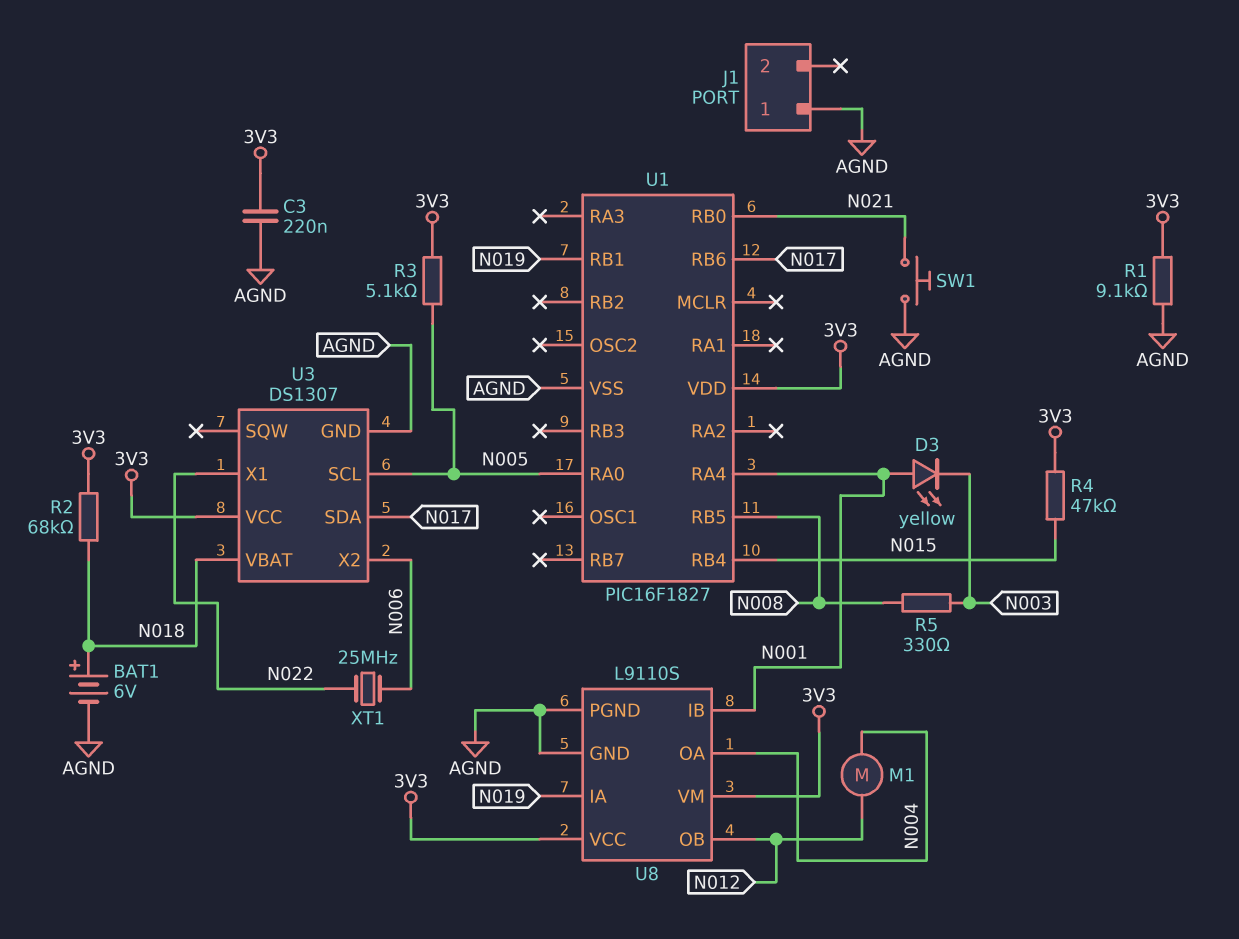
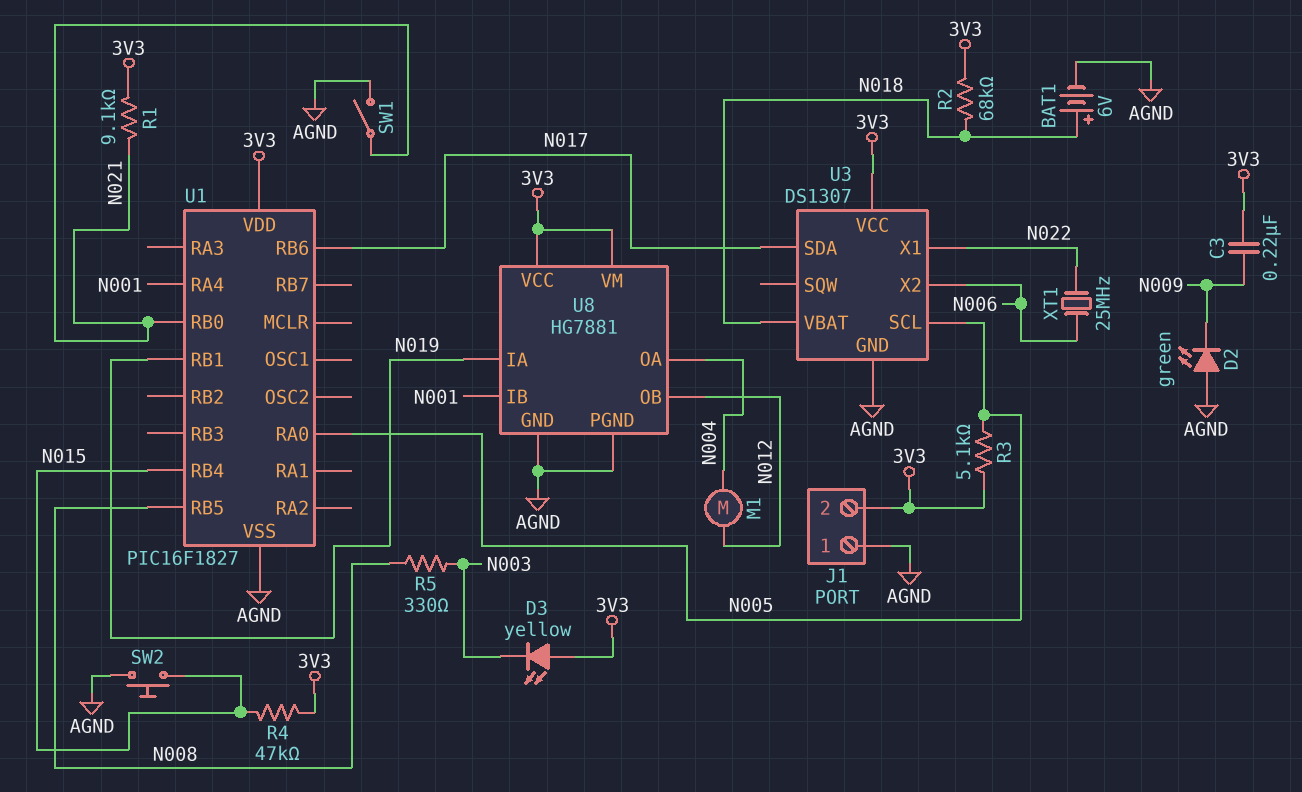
C3: 220nF (3V3, AGND) -> 220nF (3V3, N009)
D2: none -> LED green (A AGND, K N009)
D3: LED yellow (A N001, K N003) -> LED yellow (A 3V3, K N003)
J1 pin 2: none -> 3V3
R1: 9.1k (3V3, AGND) -> 9.1k (3V3, N021)
SW1: button (AGND, N021) -> switch (AGND, N021)
SW2: none -> button (AGND, N015)
U8: L9110S -> HG7881

